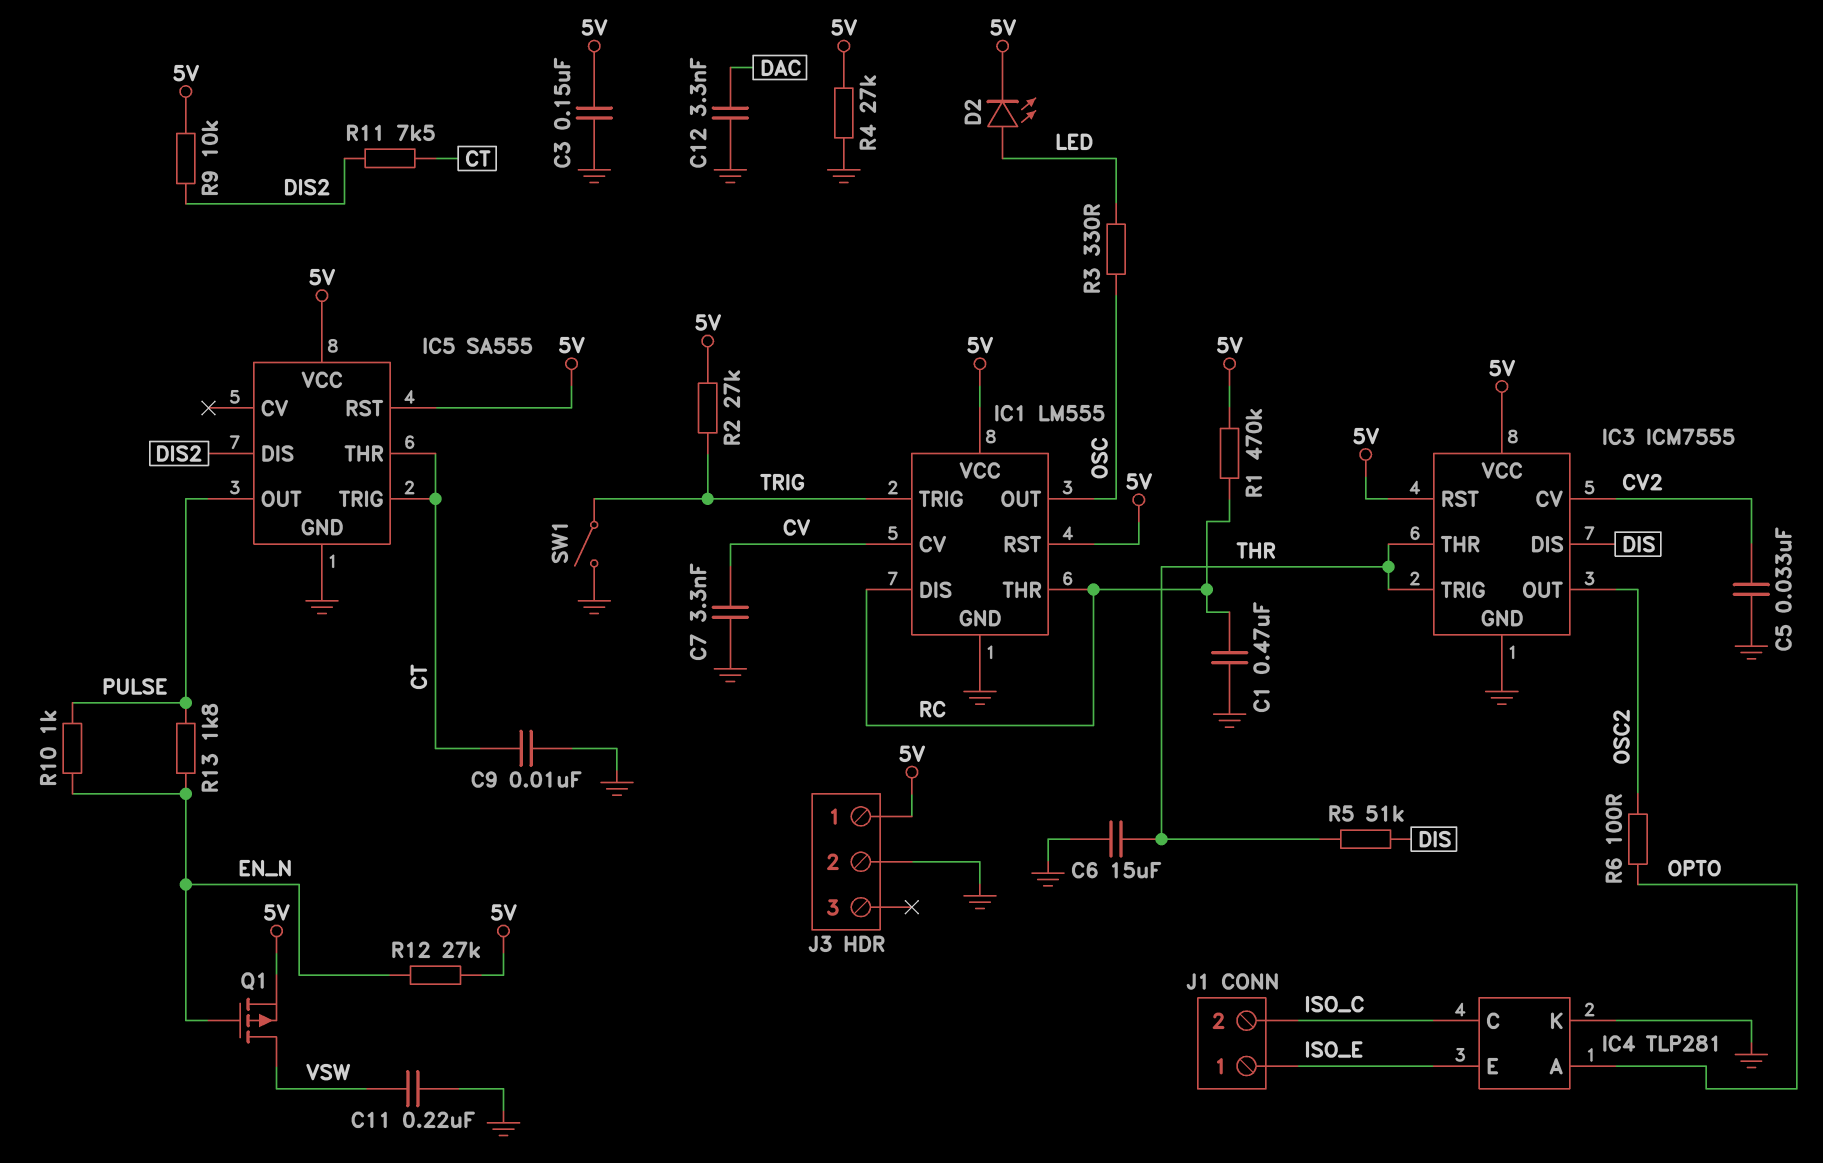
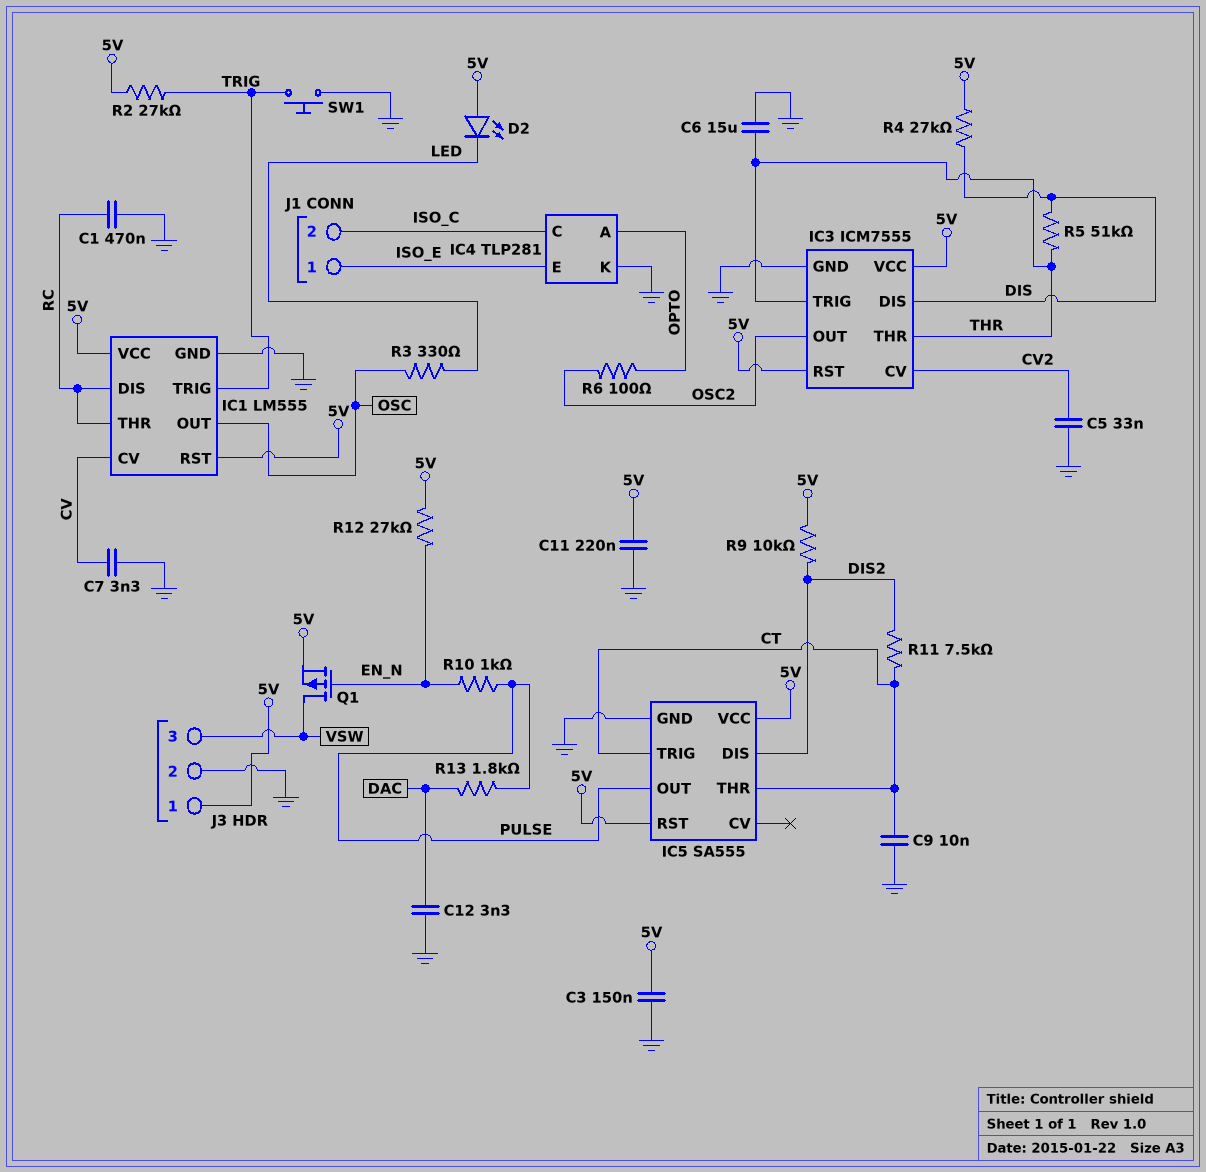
C11: 220nF (GND, VSW) -> 220nF (5V, GND)
D2: LED (A LED, K 5V) -> LED (A 5V, K LED)
J3 pin 3: none -> VSW
R1: 470k (5V, RC) -> none
R4: 27k (5V, GND) -> 27k (5V, DIS)
R13: 1.8k (EN_N, PULSE) -> 1.8k (DAC, PULSE)
SW1: switch (GND, TRIG) -> button (GND, TRIG)

